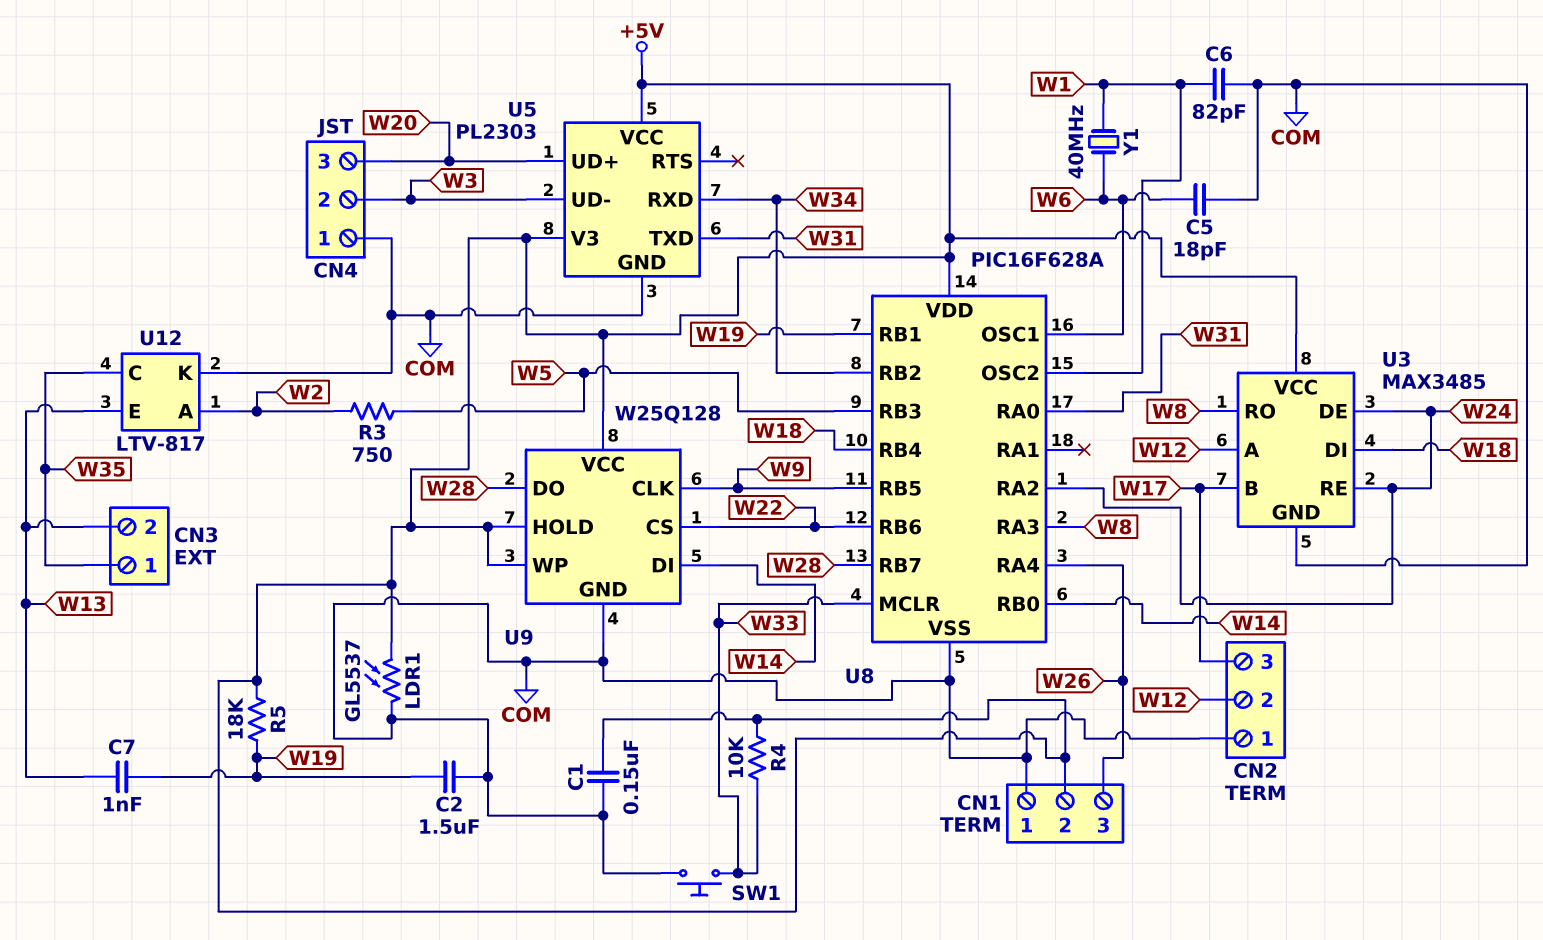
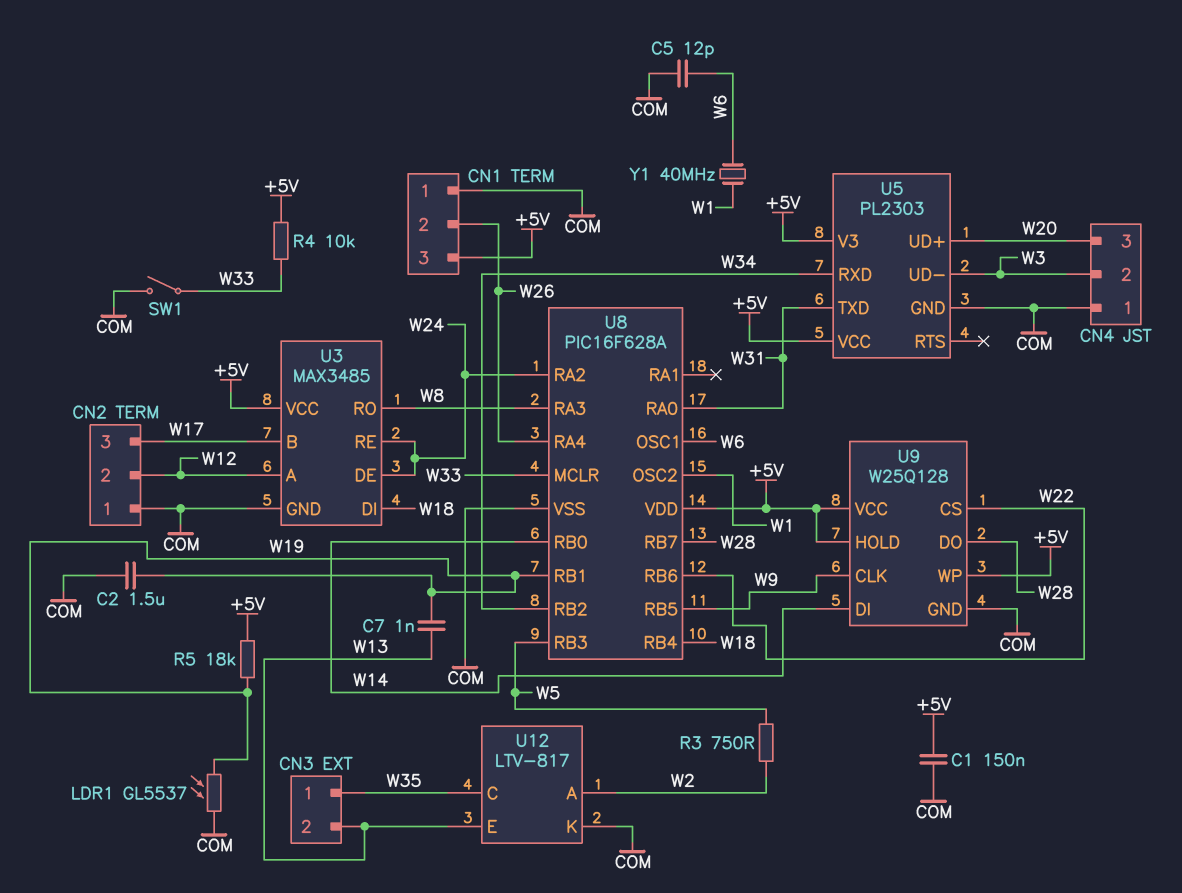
C5: 18pF (COM, W6) -> 12pF (COM, W6)
C6: 82pF (COM, W1) -> none
CN1 pin 2: +5V -> W26
CN1 pin 3: W26 -> +5V
LDR1: GL5537 (+5V, COM) -> GL5537 (COM, W19)
SW1: button (COM, W33) -> switch (COM, W33)

